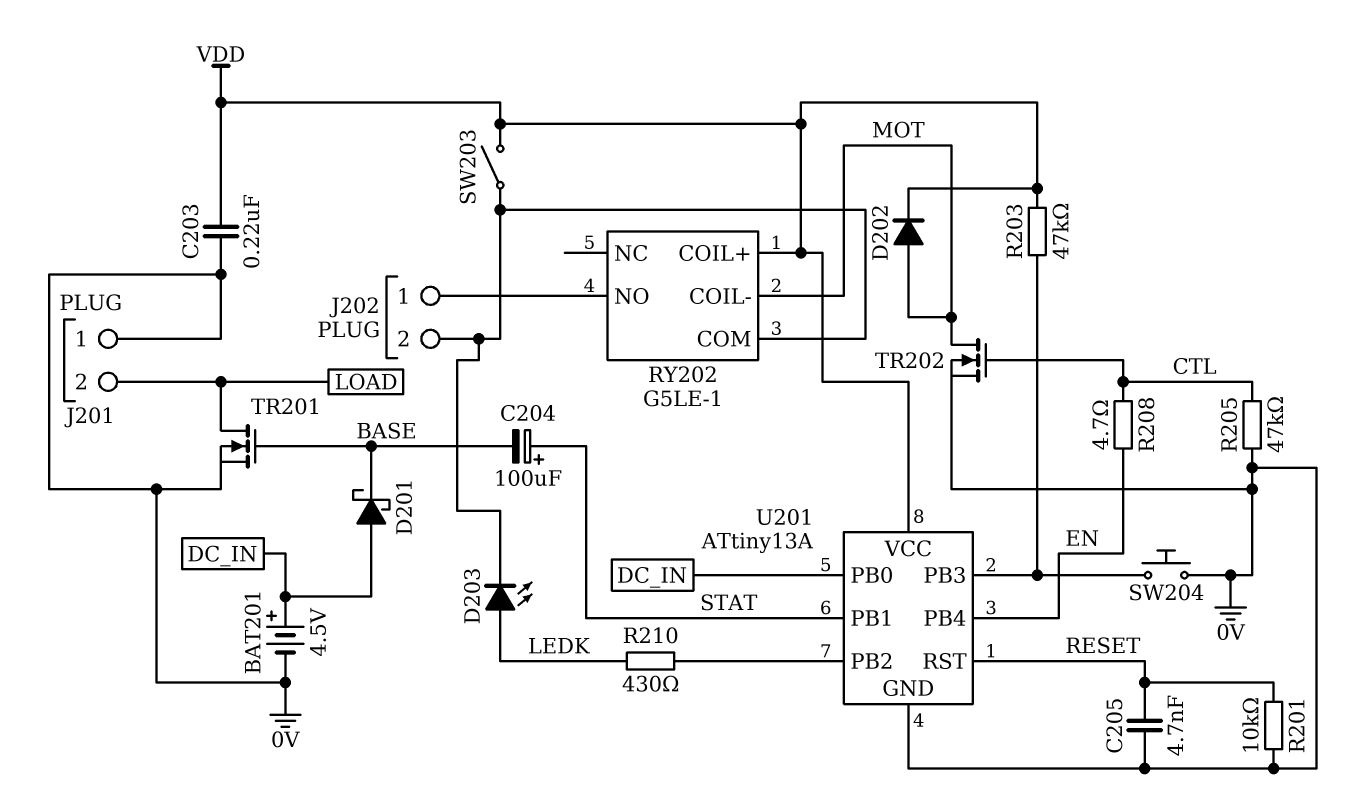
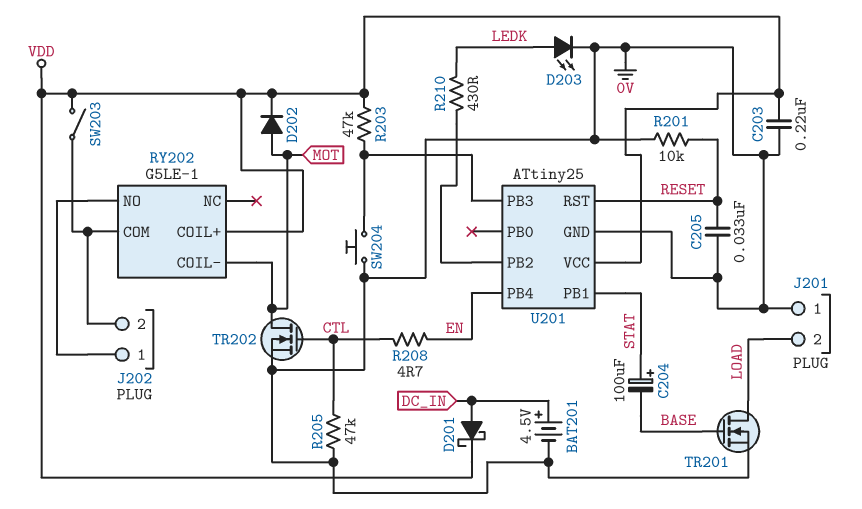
C205: 4.7nF (0V, RESET) -> 33nF (0V, RESET)
D201: schottky (A DC_IN, K BASE) -> schottky (A DC_IN, K VDD)
D203: LED (A LEDK, K J202/2) -> LED (A LEDK, K 0V)
U201: ATtiny13A -> ATtiny25
U201 pin PB0: DC_IN -> none

